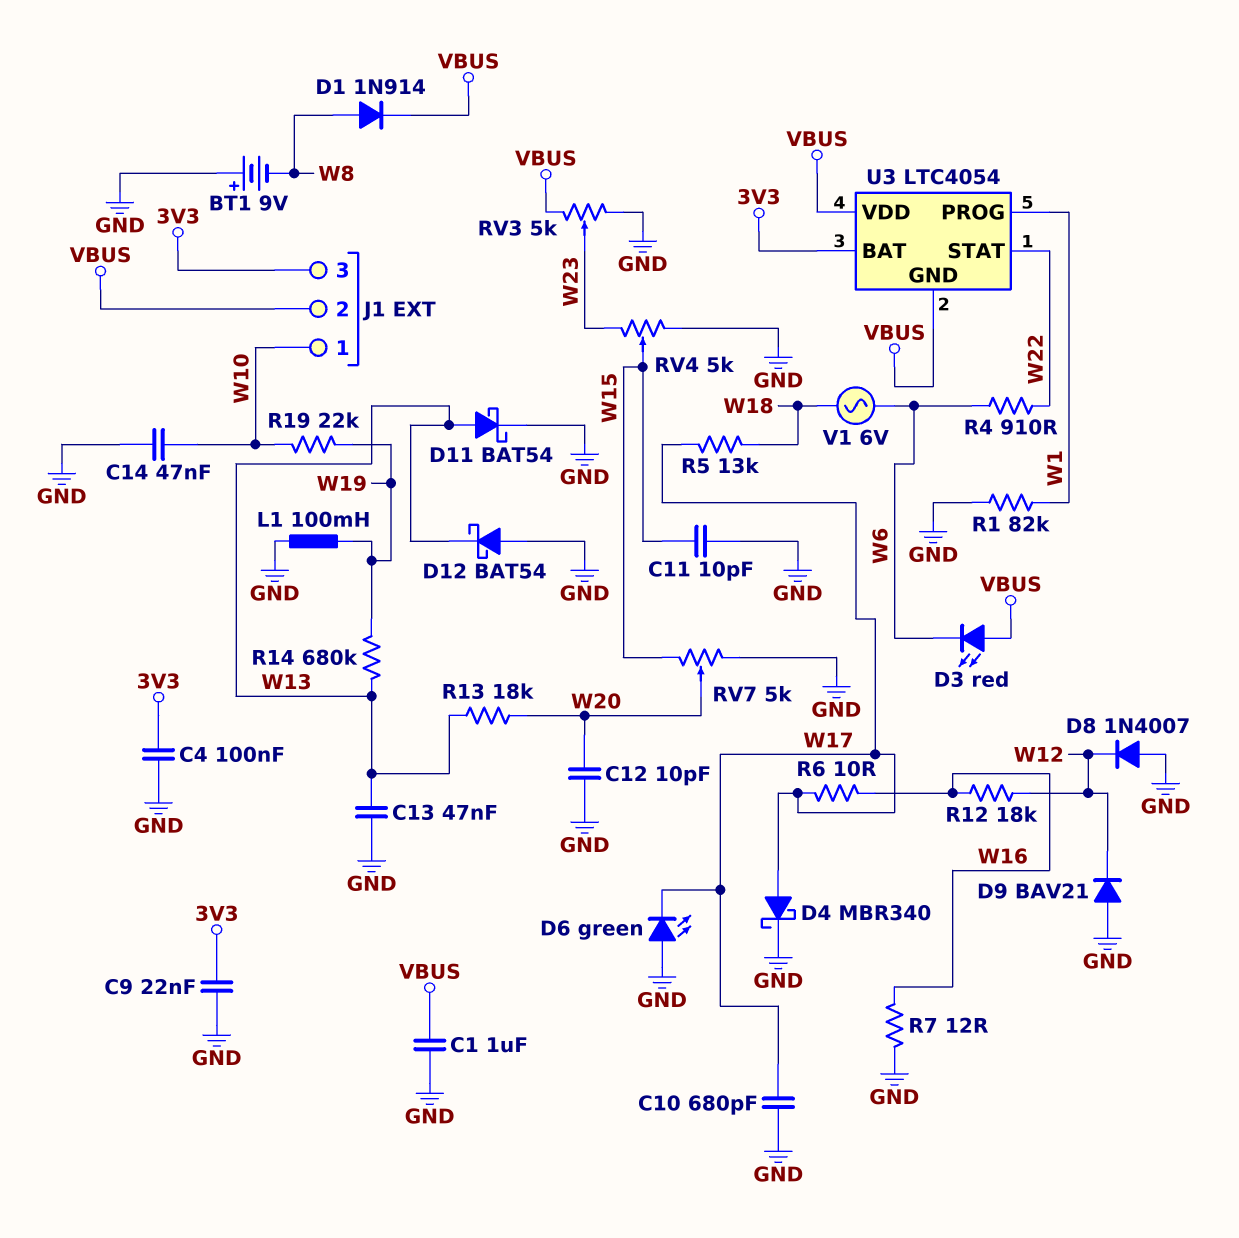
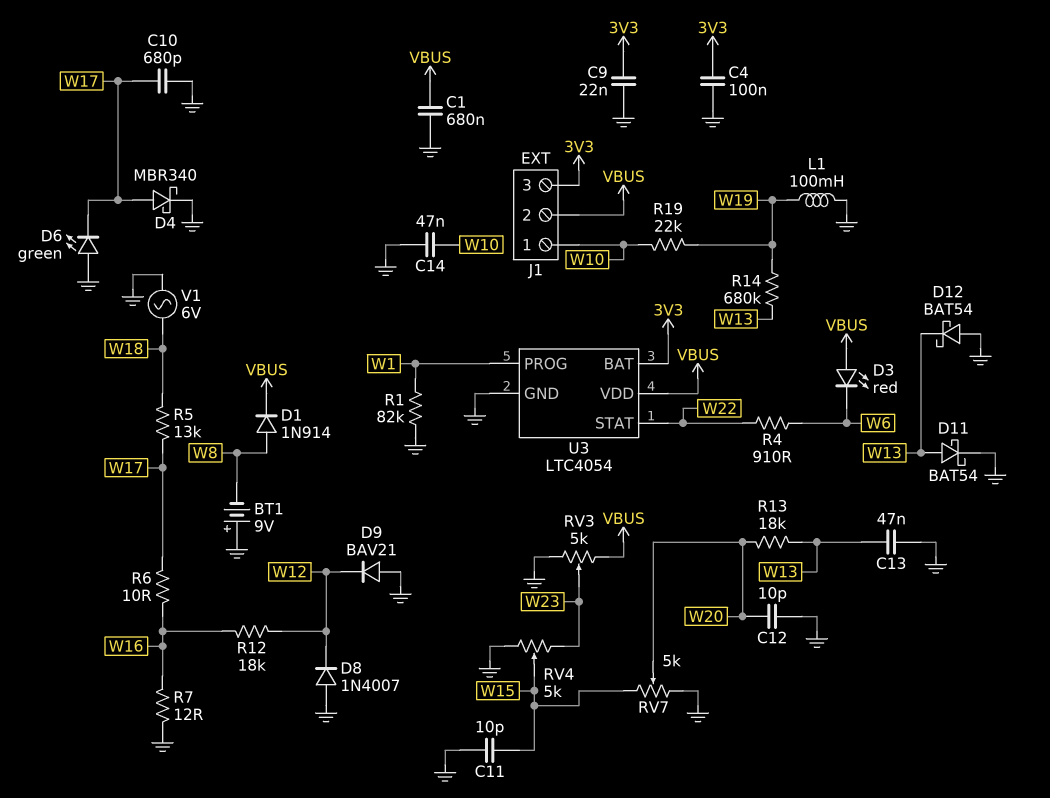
C1: 1uF (GND, VBUS) -> 680nF (GND, VBUS)
U3 pin GND: VBUS -> GND
V1: AC 6V (W6, W18) -> AC 6V (GND, W18)

